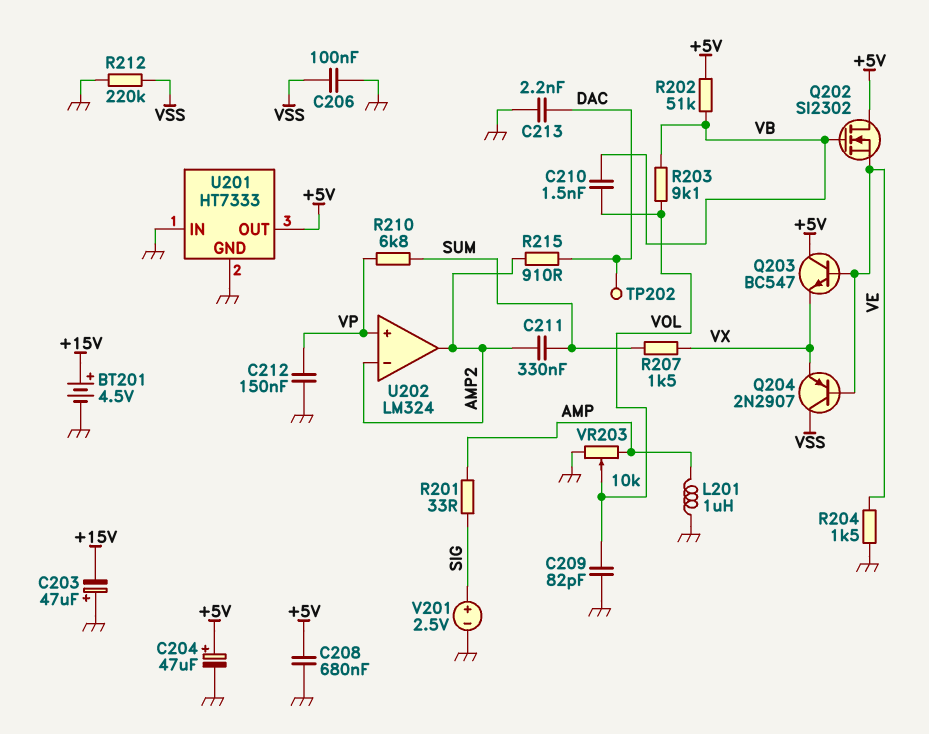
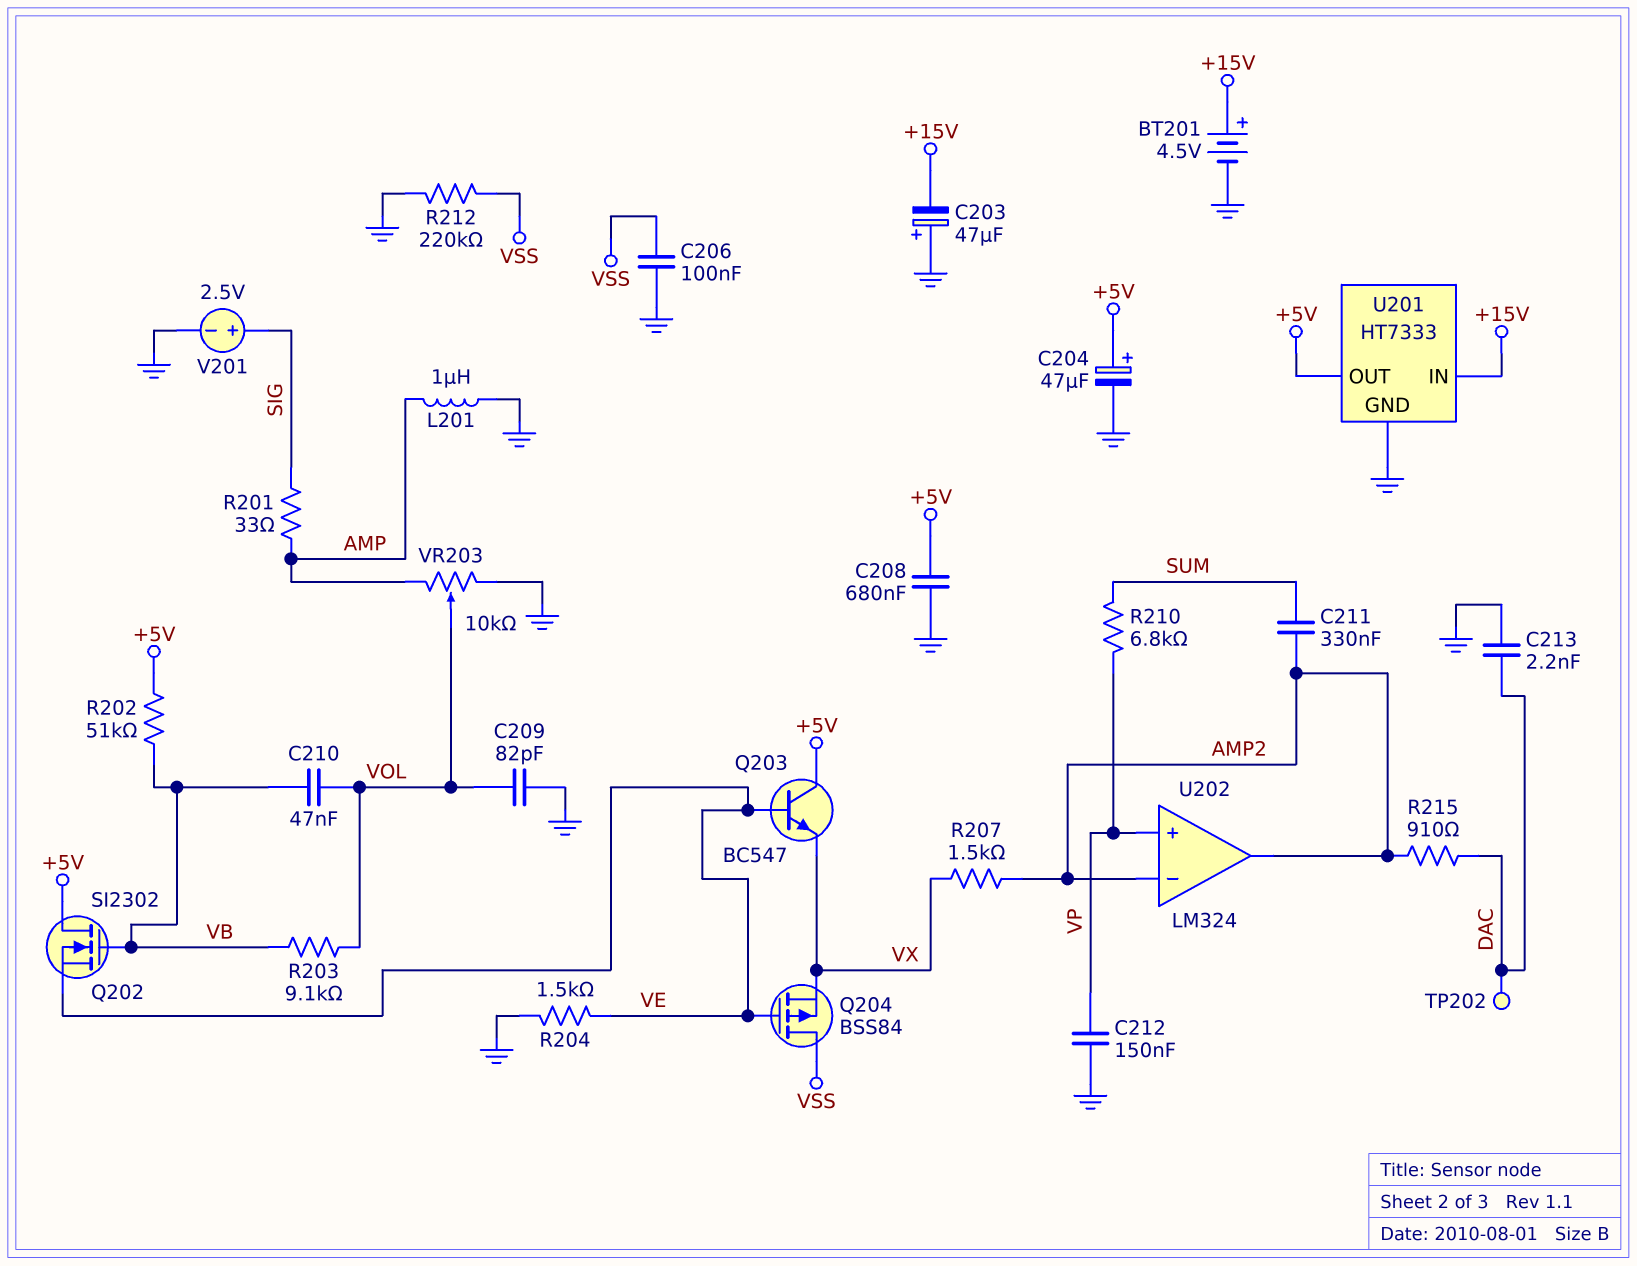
C210: 1.5nF (VB, VOL) -> 47nF (VB, VOL)
Q204: PNP 2N2907 (B VE, C VSS, E VX) -> PMOS BSS84 (G VE, D VSS, S VX)
R207: 1.5k (SUM, VX) -> 1.5k (AMP2, VX)
U201 pin IN: GND -> +15V

